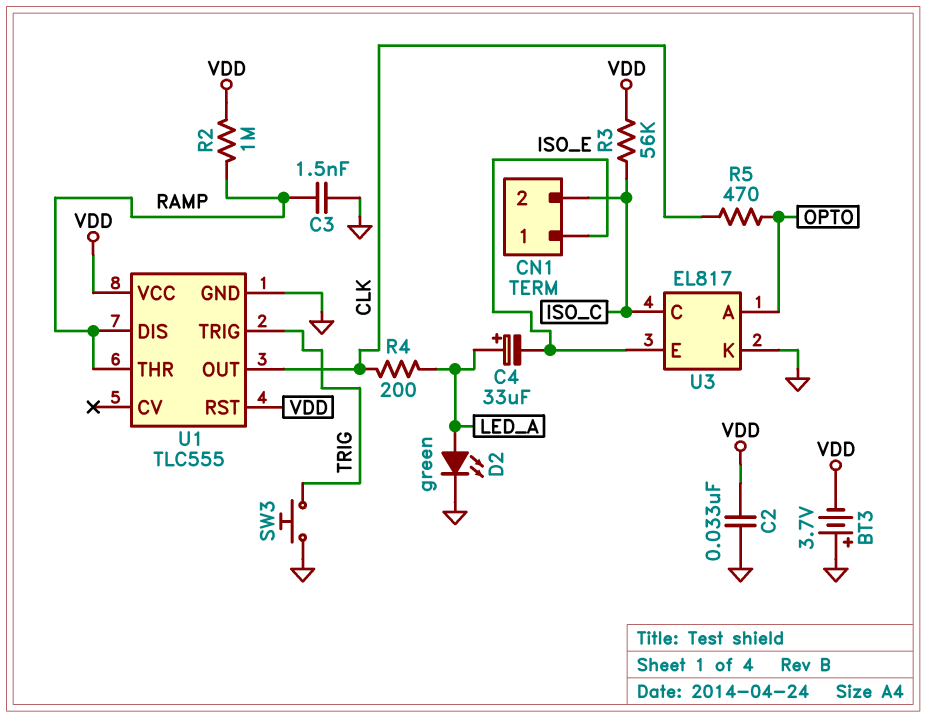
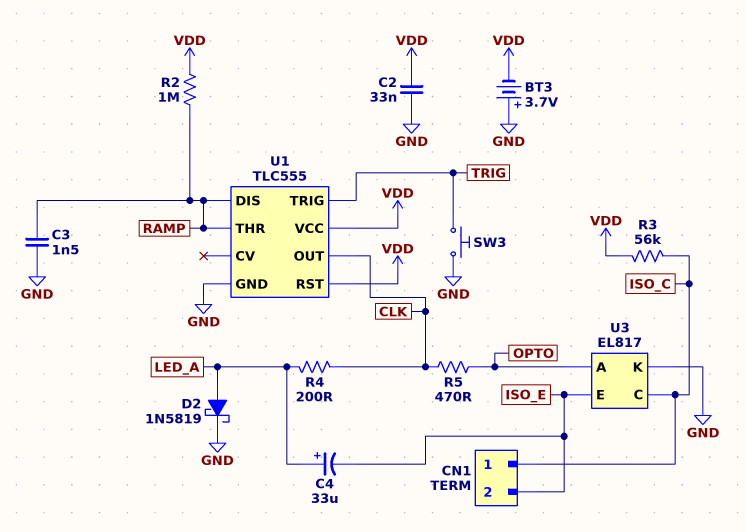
CN1 pin 1: ISO_E -> ISO_C
CN1 pin 2: ISO_C -> ISO_E
D2: LED green (A LED_A, K GND) -> schottky 1N5819 (A LED_A, K GND)

